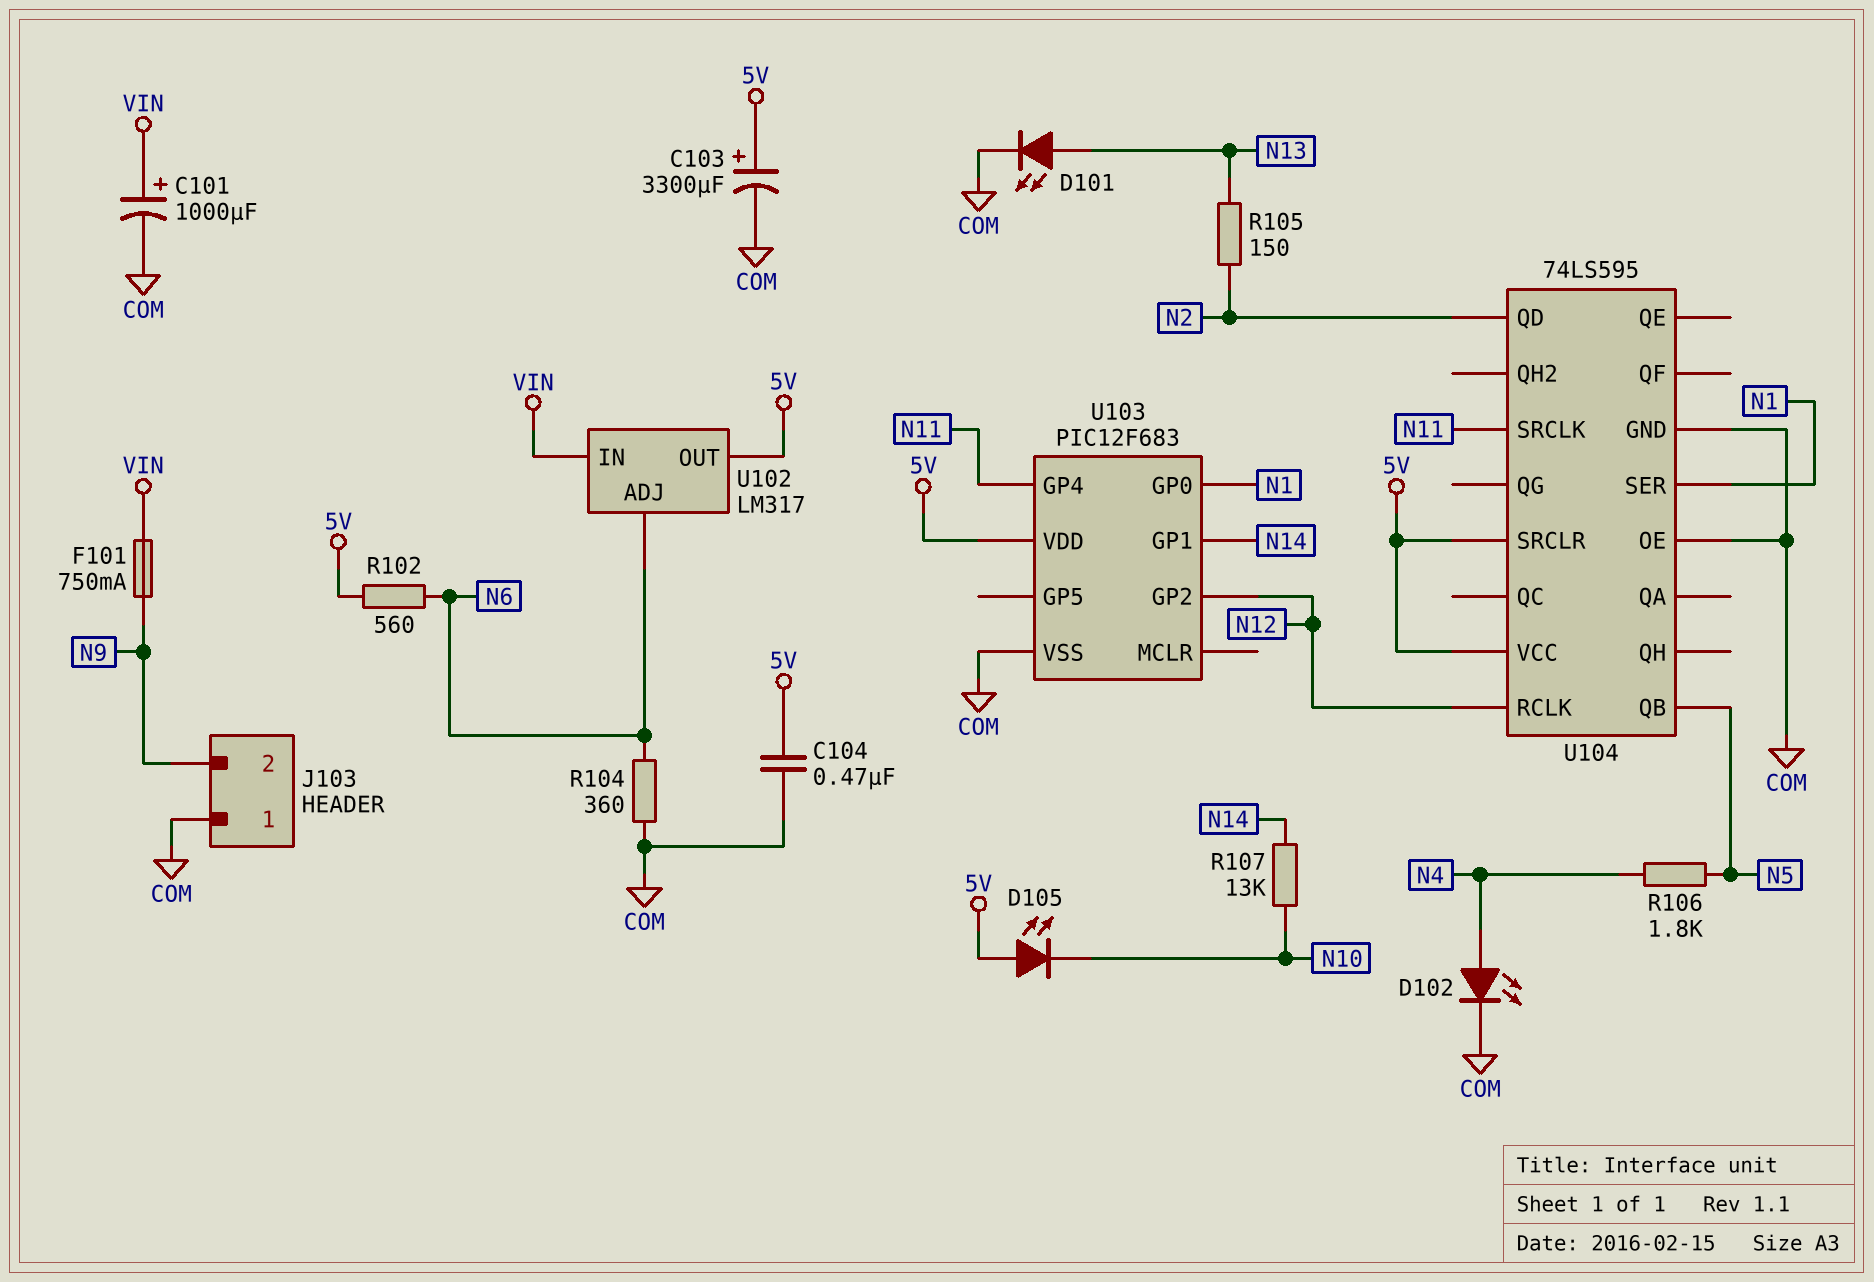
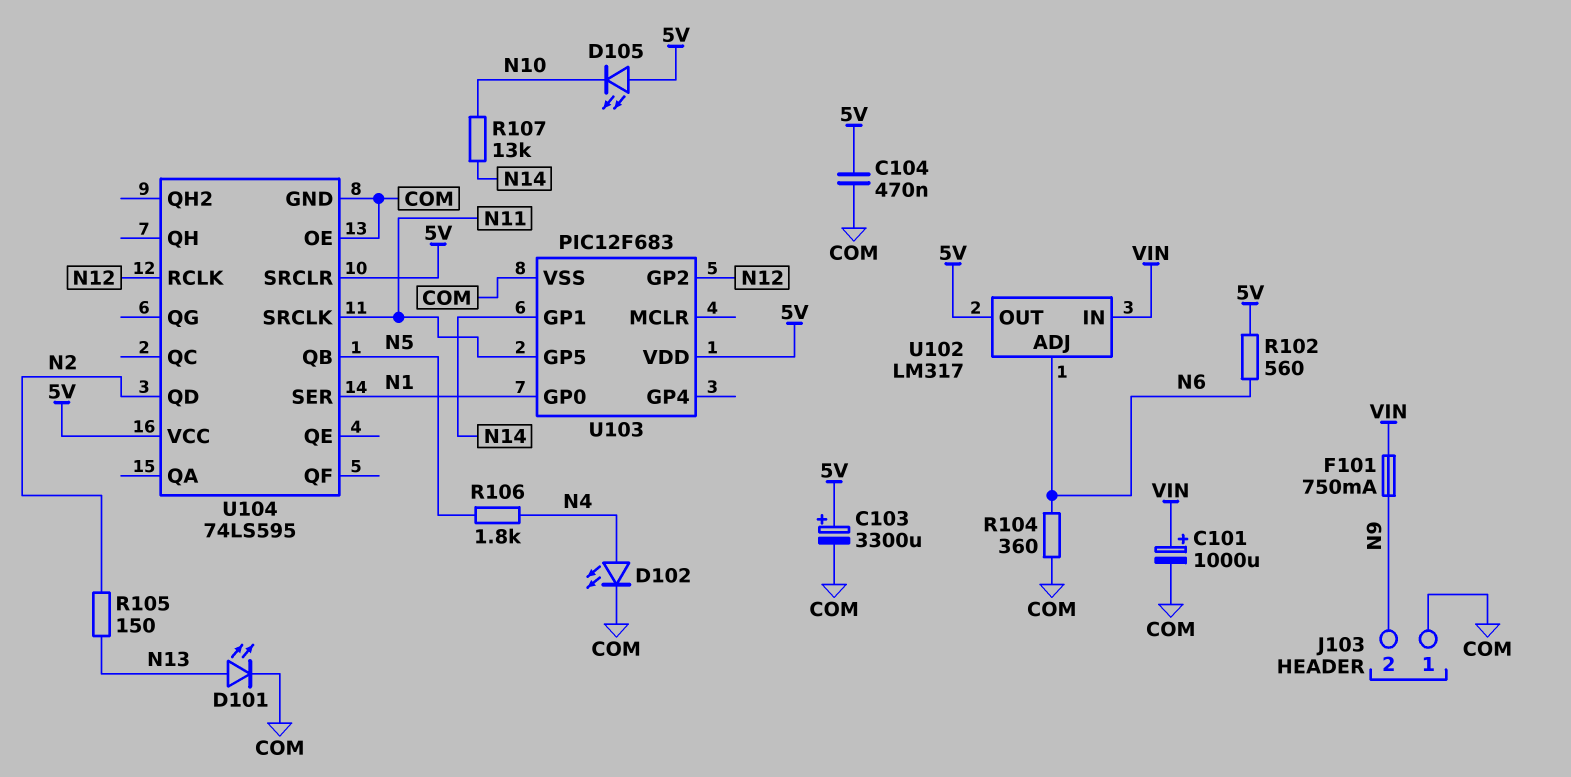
U103 pin GP4: N11 -> none
U103 pin GP5: none -> N11

